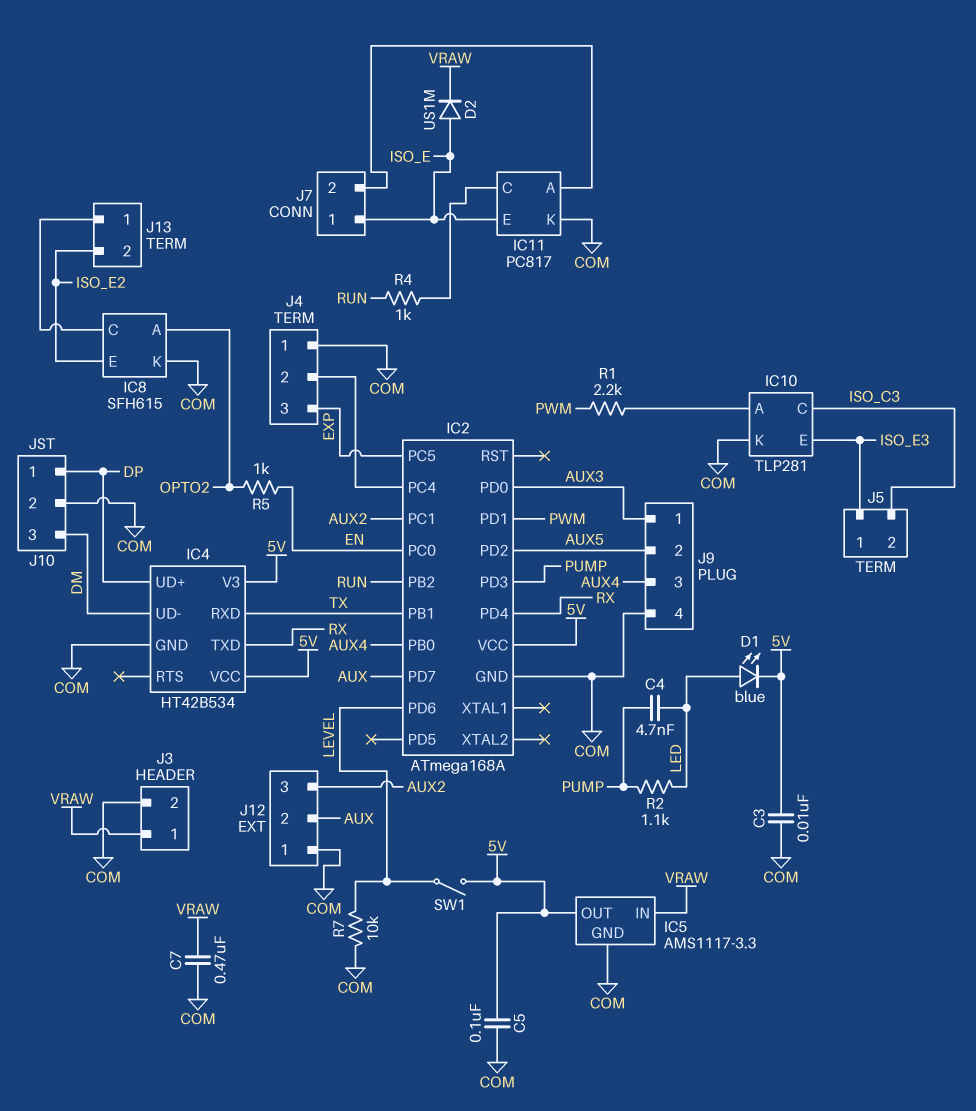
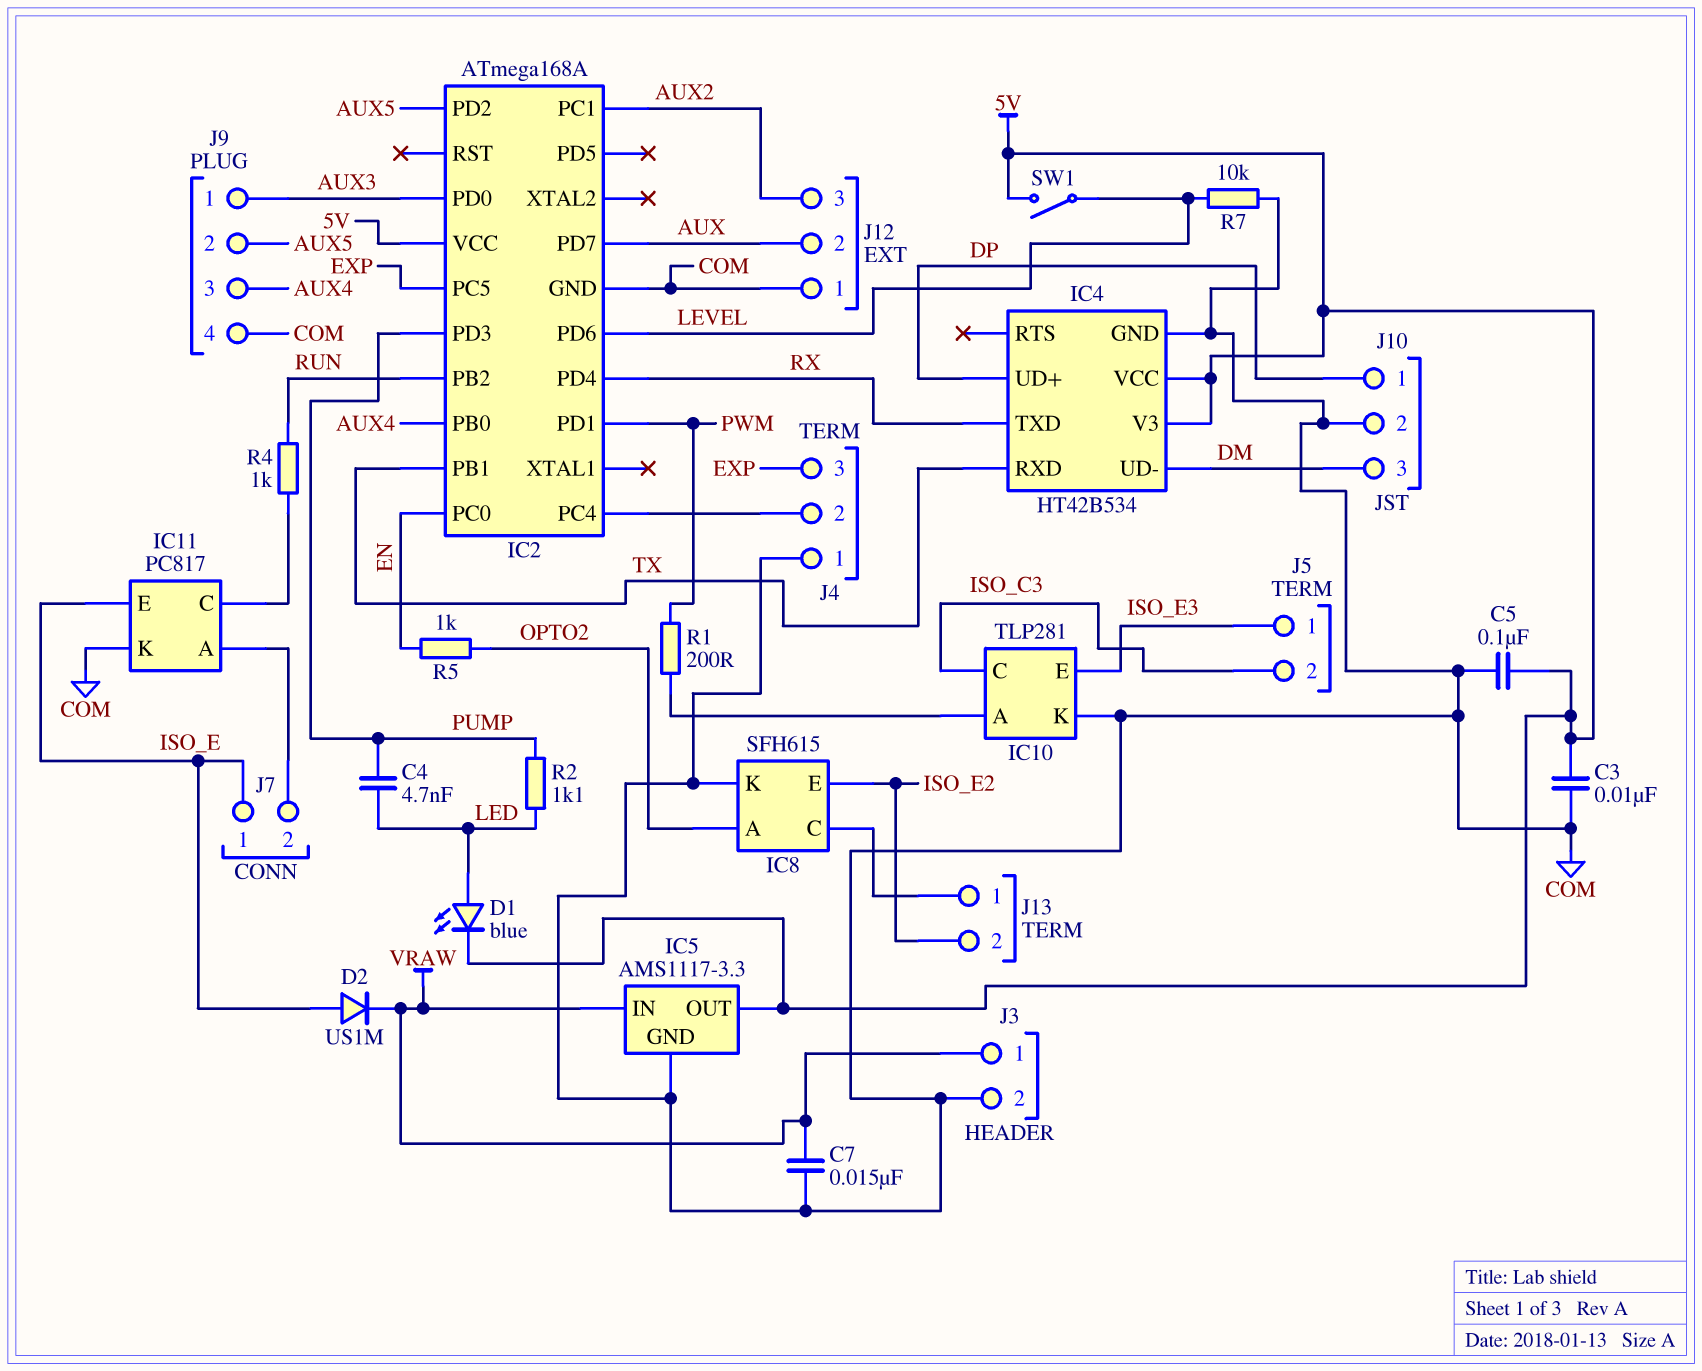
C7: 470nF (COM, VRAW) -> 15nF (COM, VRAW)
R1: 2.2k (IC10/A, PWM) -> 200 (IC10/A, PWM)

